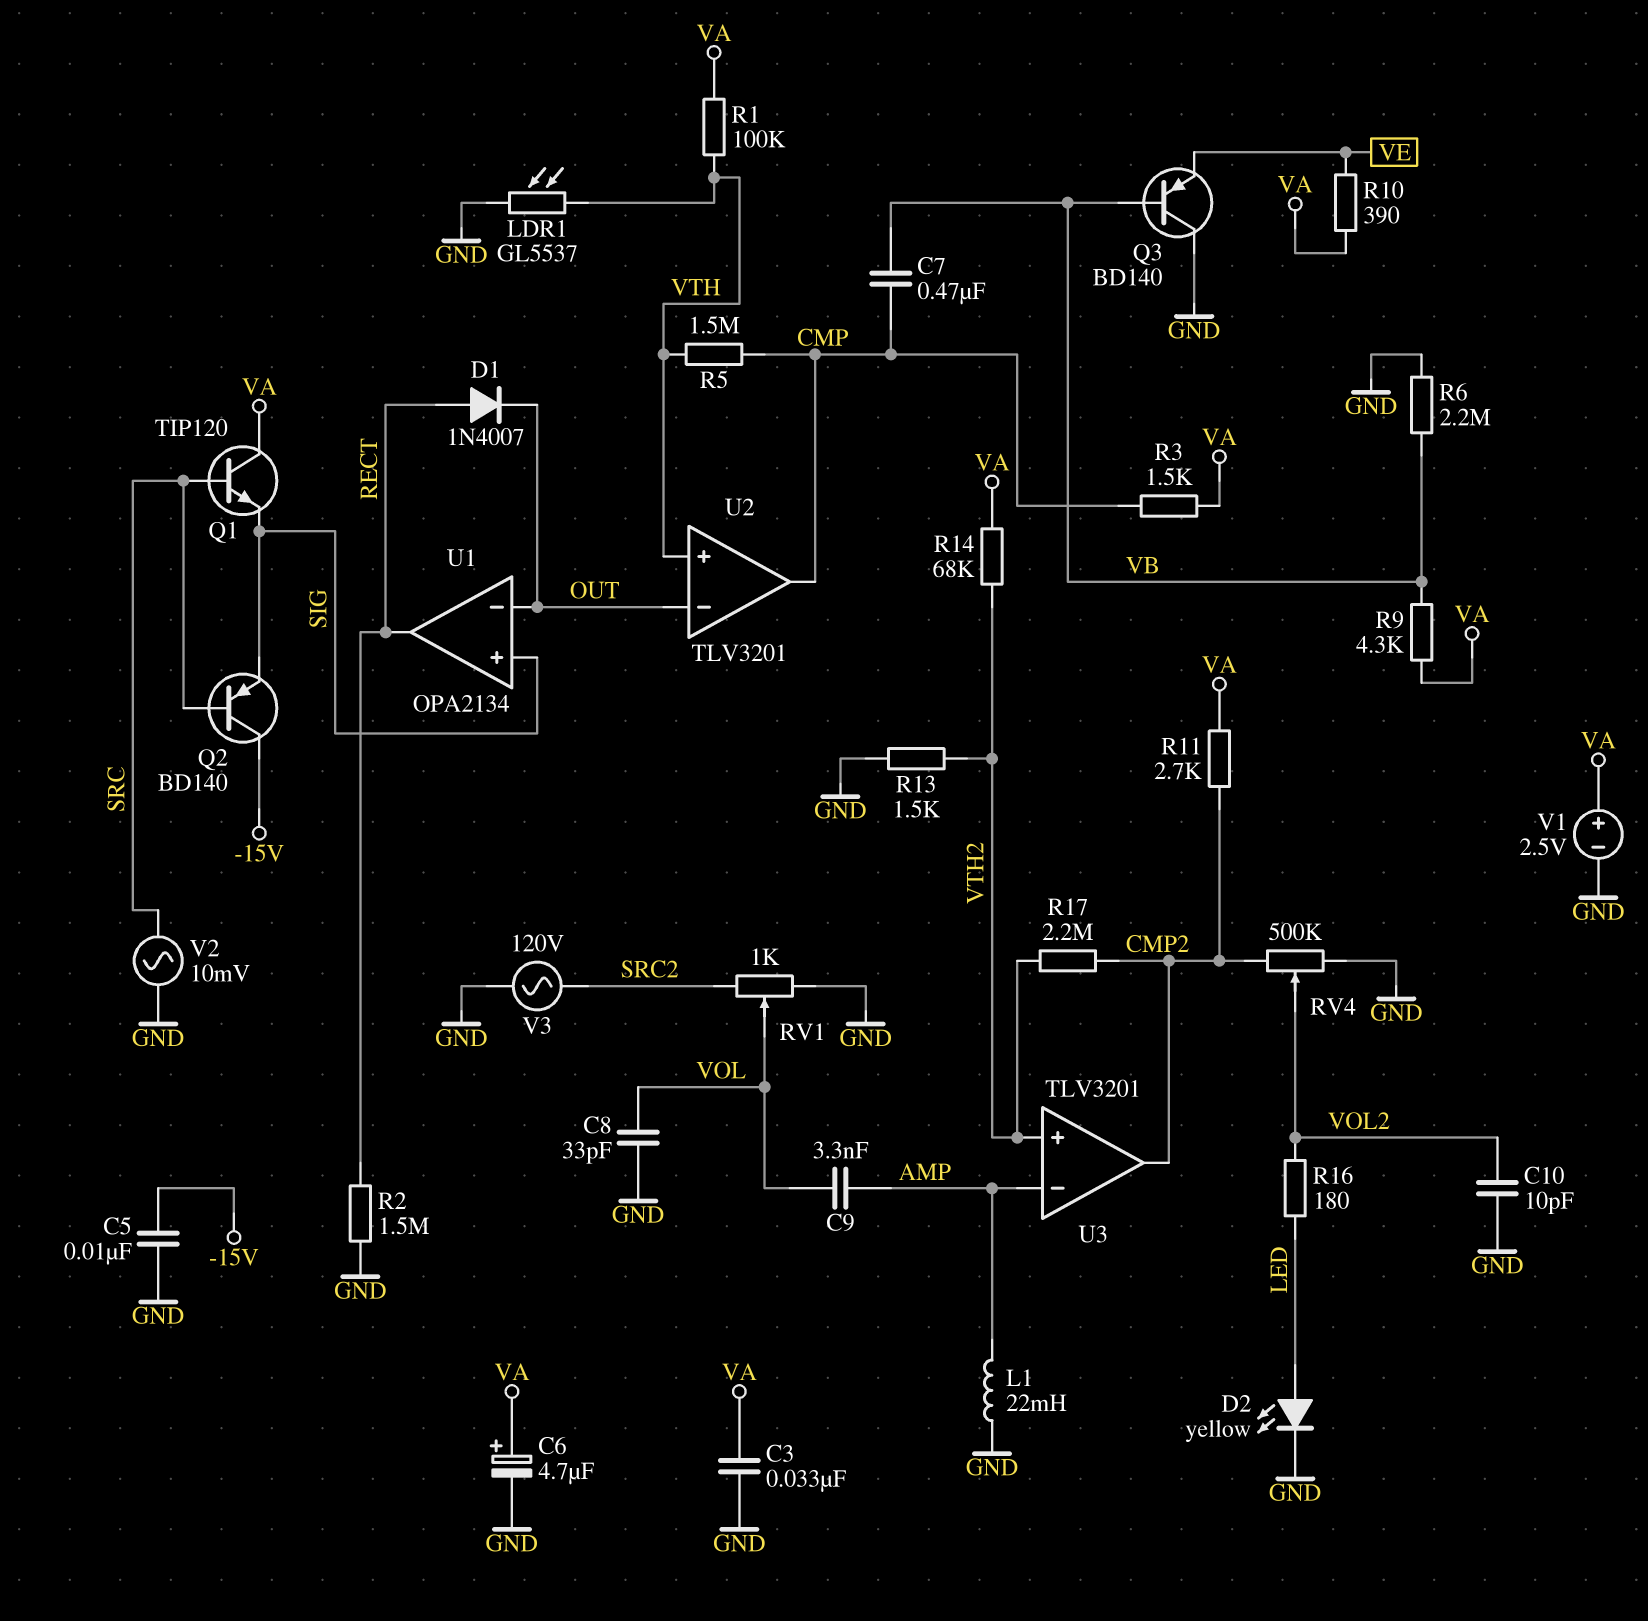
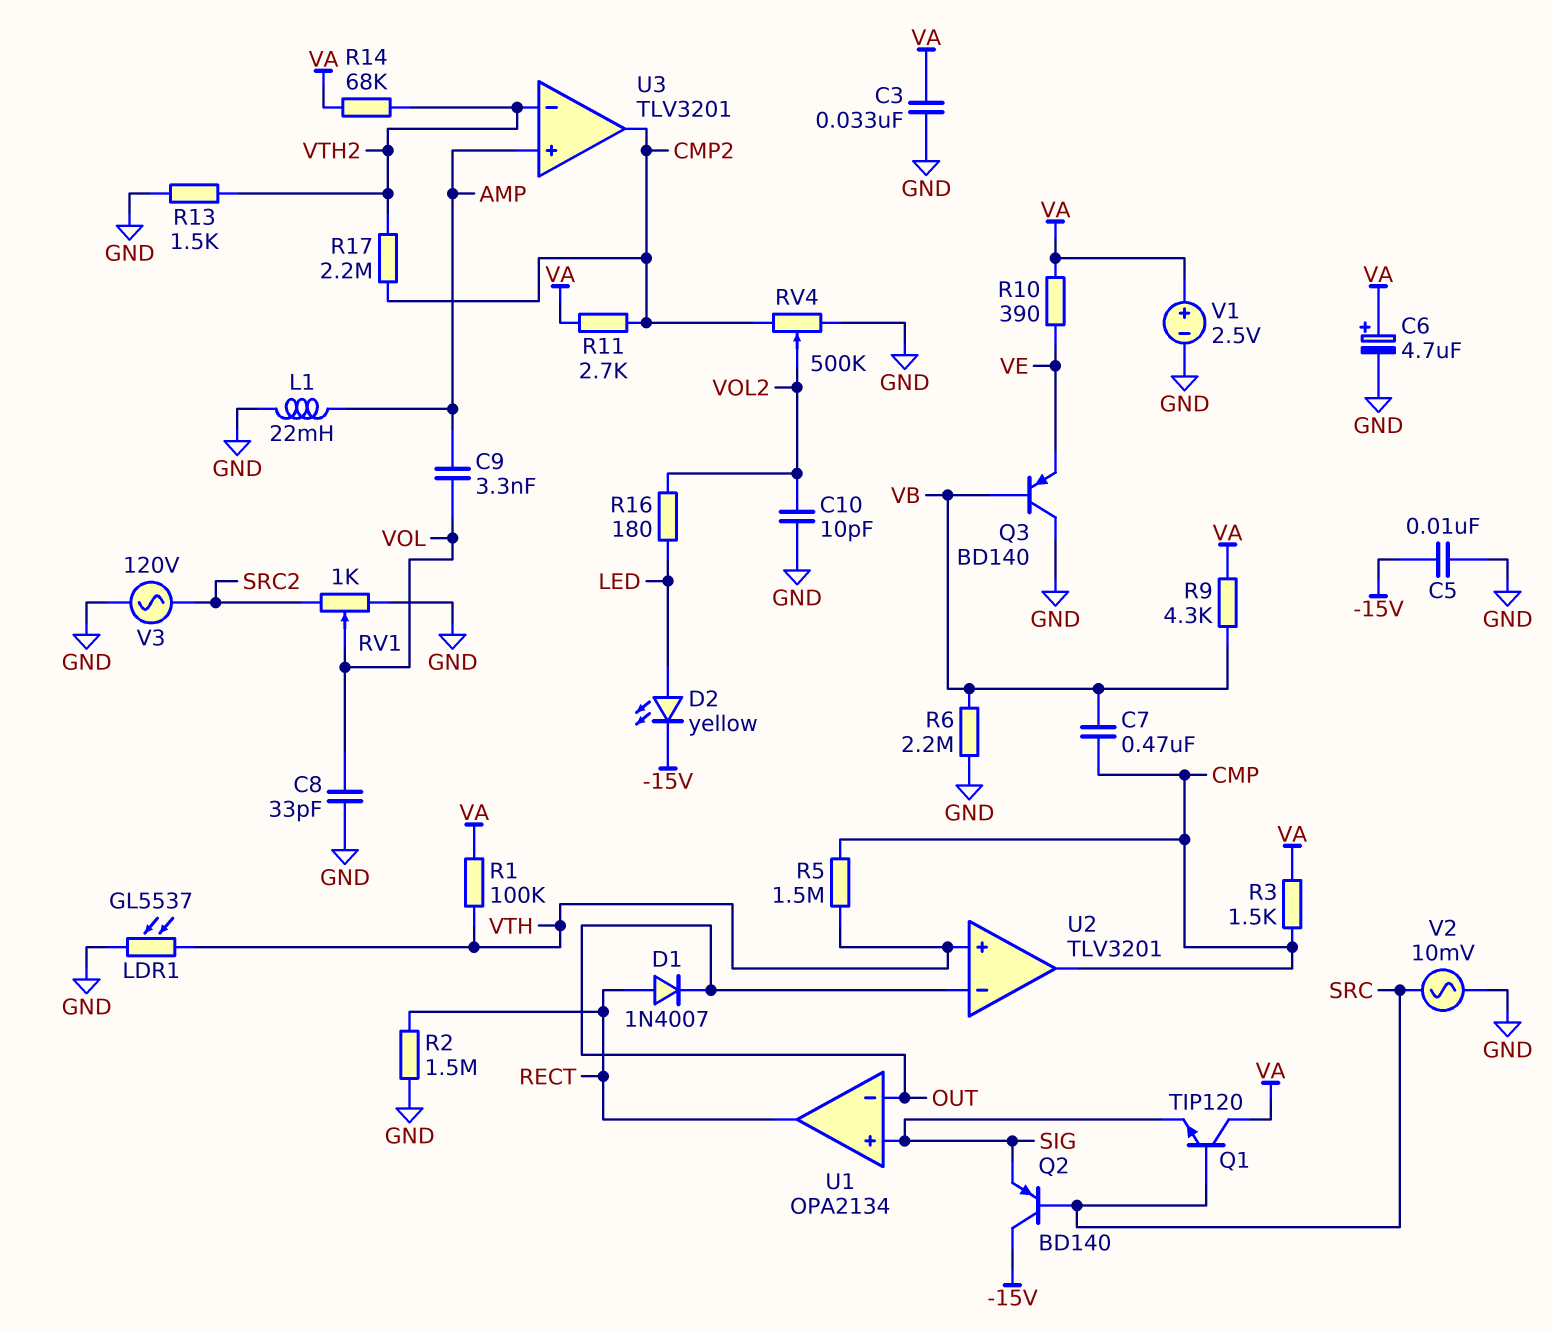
D2: LED yellow (A LED, K GND) -> LED yellow (A LED, K -15V)
U3 pin in+: VTH2 -> AMP
U3 pin in-: AMP -> VTH2

